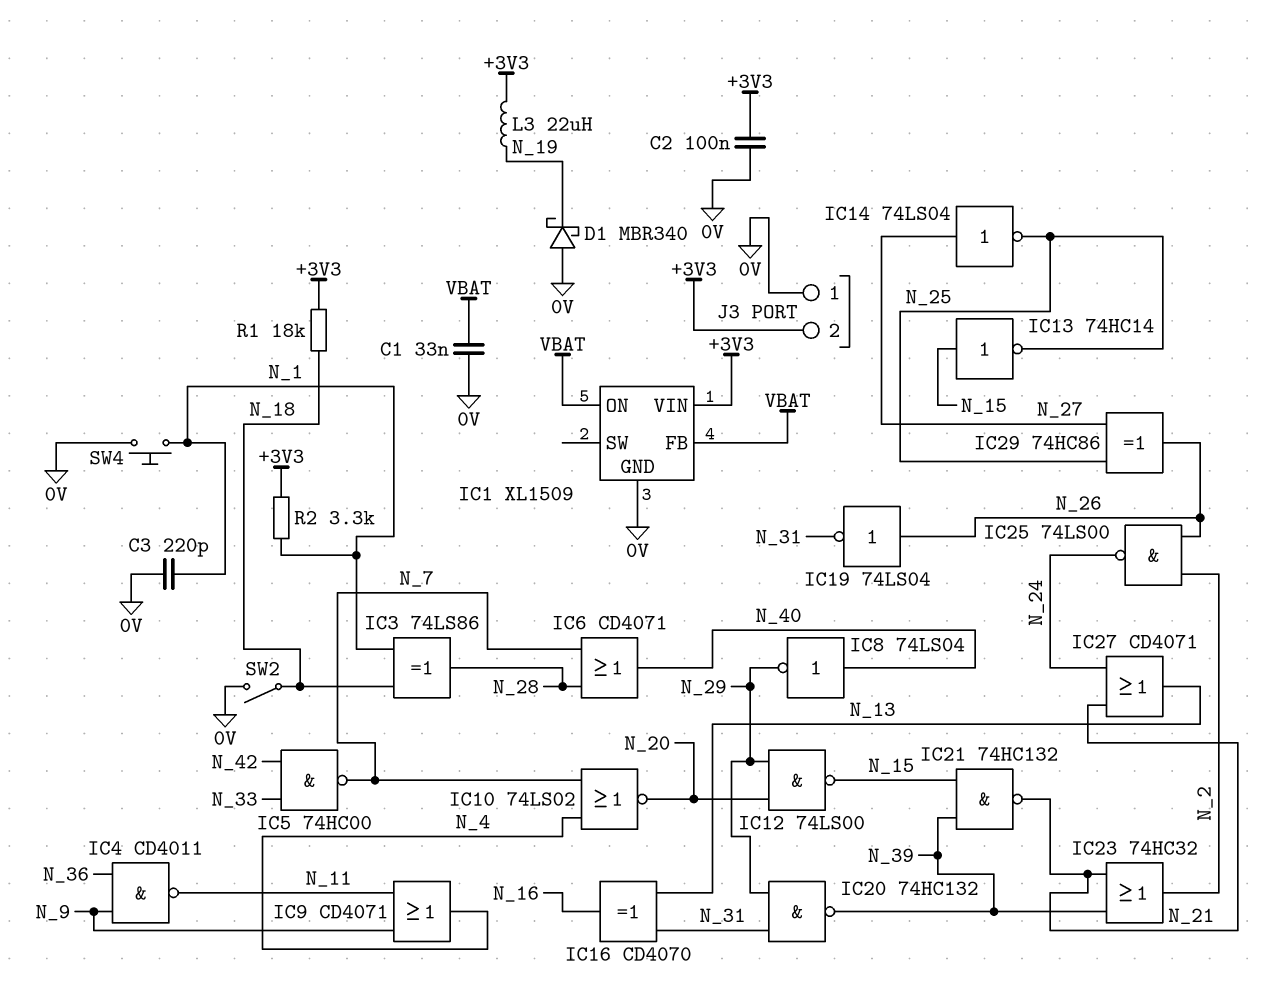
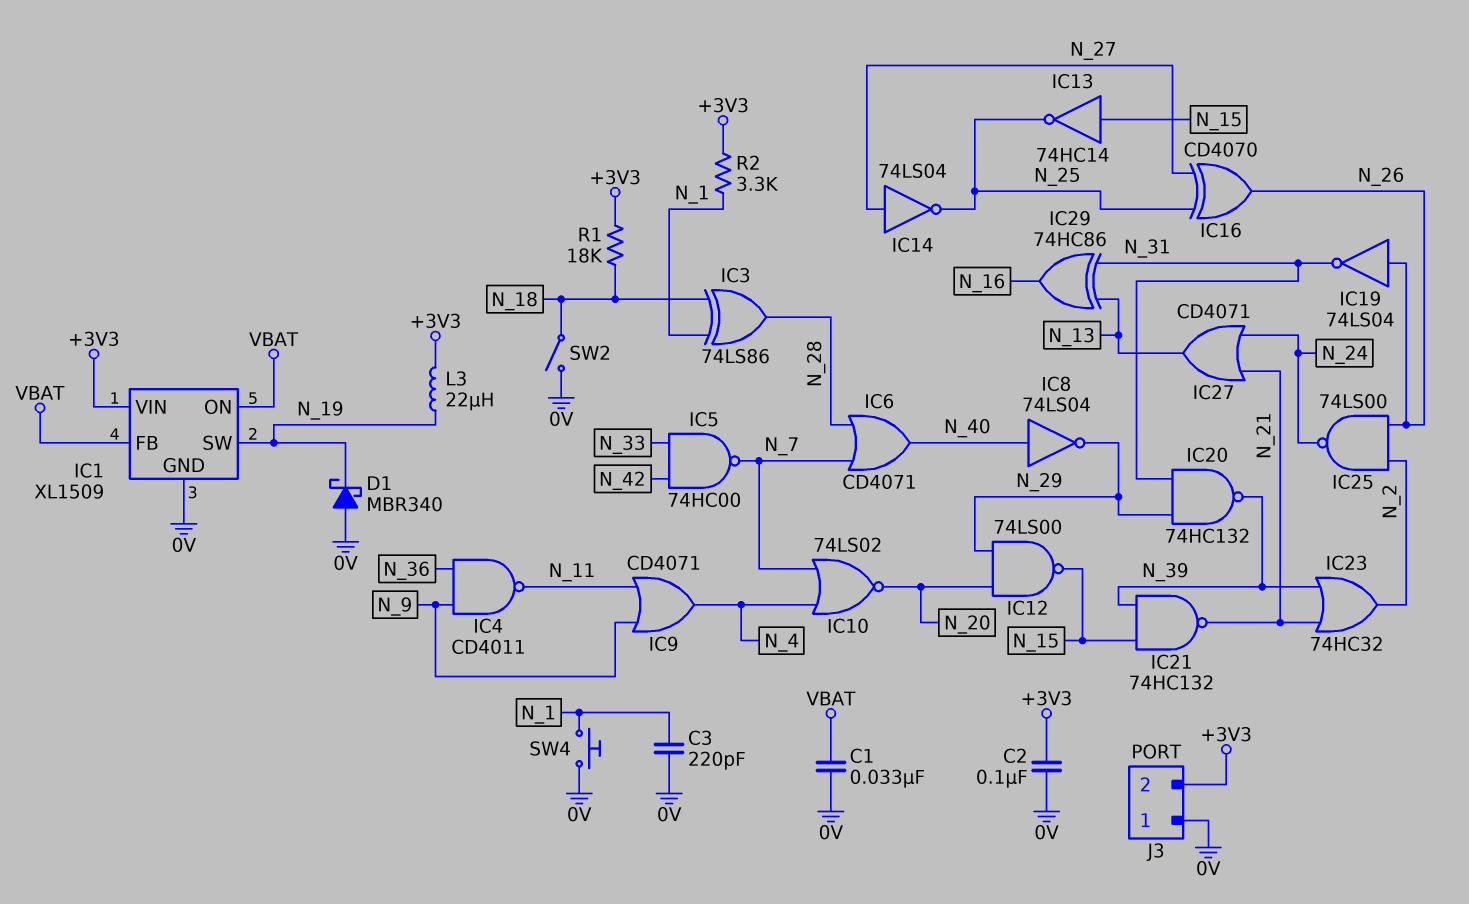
IC1 pin SW: none -> N_19
IC16: XOR CD4070 (in N_13, in N_31, out N_16) -> XOR CD4070 (in N_25, in N_27, out N_26)
IC29: XOR 74HC86 (in N_25, in N_27, out N_26) -> XOR 74HC86 (in N_13, in N_31, out N_16)

